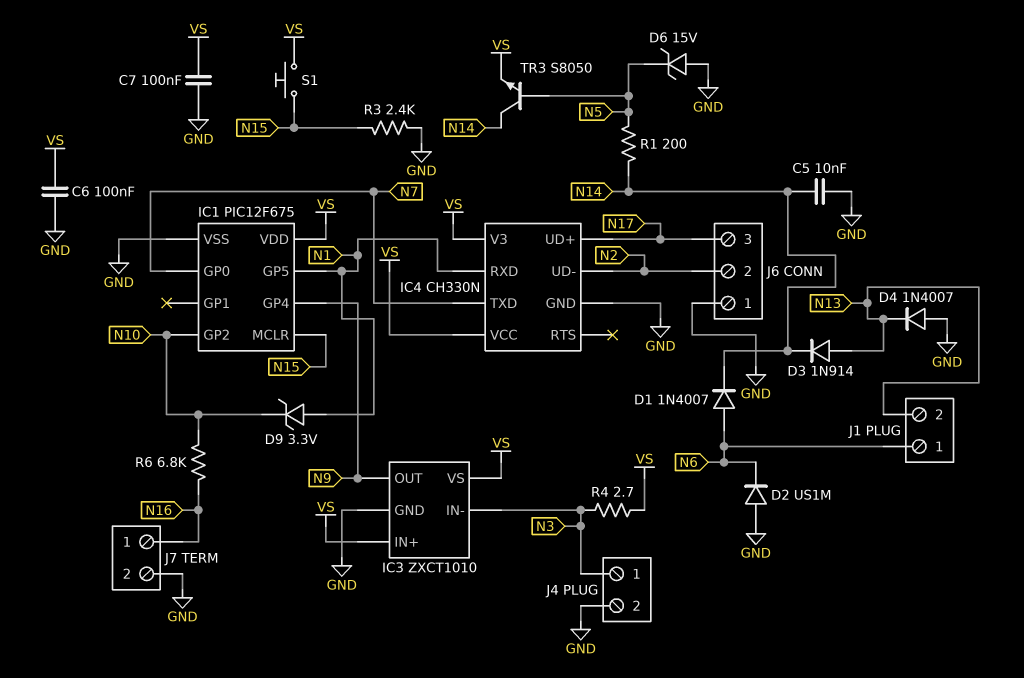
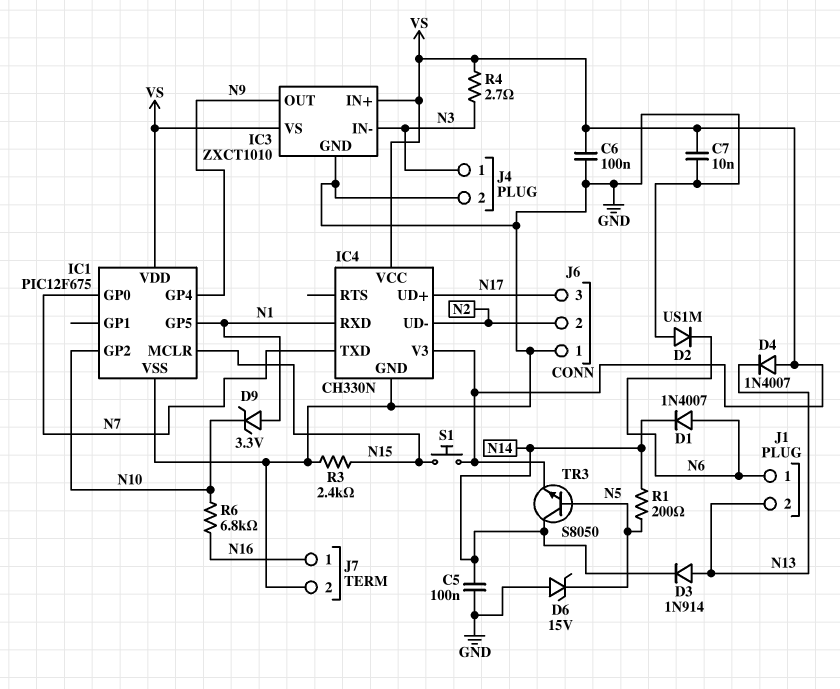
C5: 10nF (GND, N14) -> 100nF (GND, N14)
C7: 100nF (GND, VS) -> 10nF (GND, VS)
D4: diode 1N4007 (A GND, K N13) -> diode 1N4007 (A VS, K N13)

